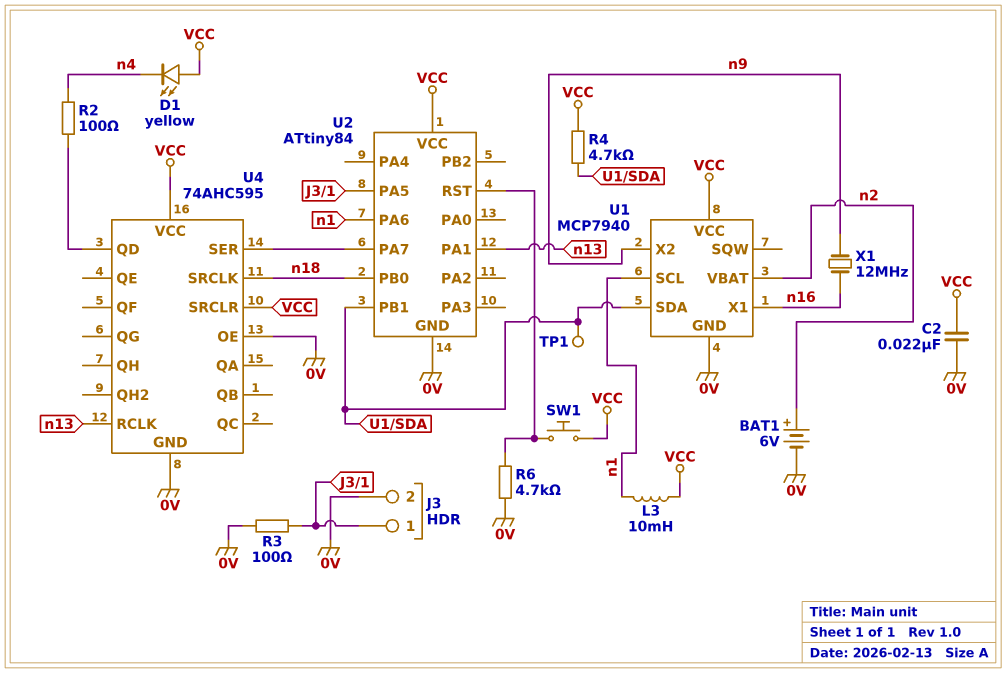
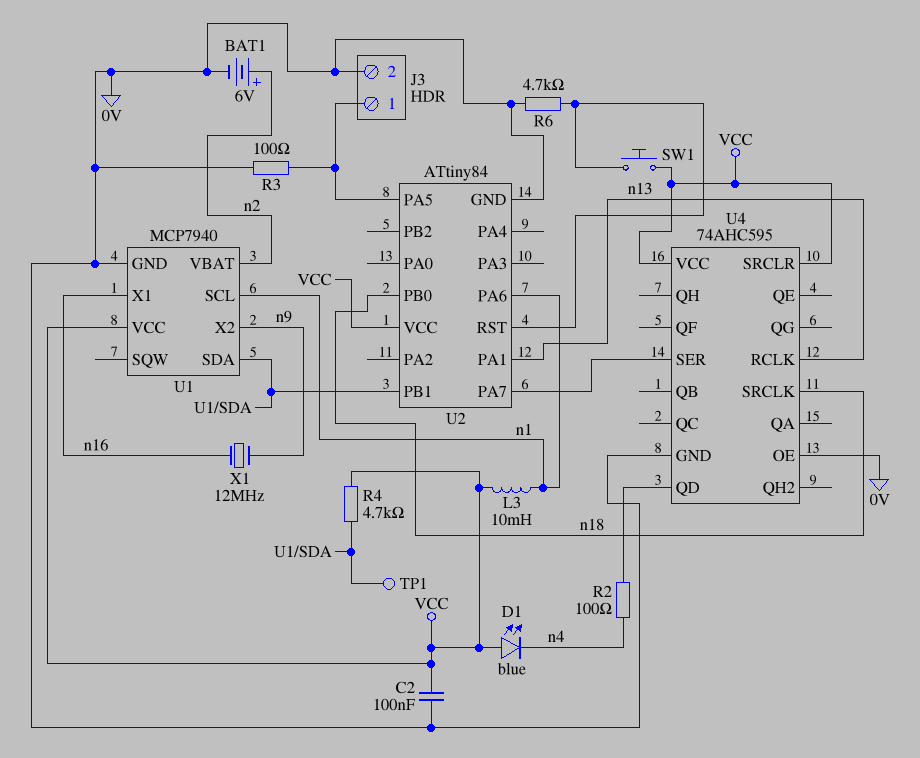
C2: 22nF (0V, VCC) -> 100nF (0V, VCC)
D1: LED yellow (A VCC, K n4) -> LED blue (A VCC, K n4)

